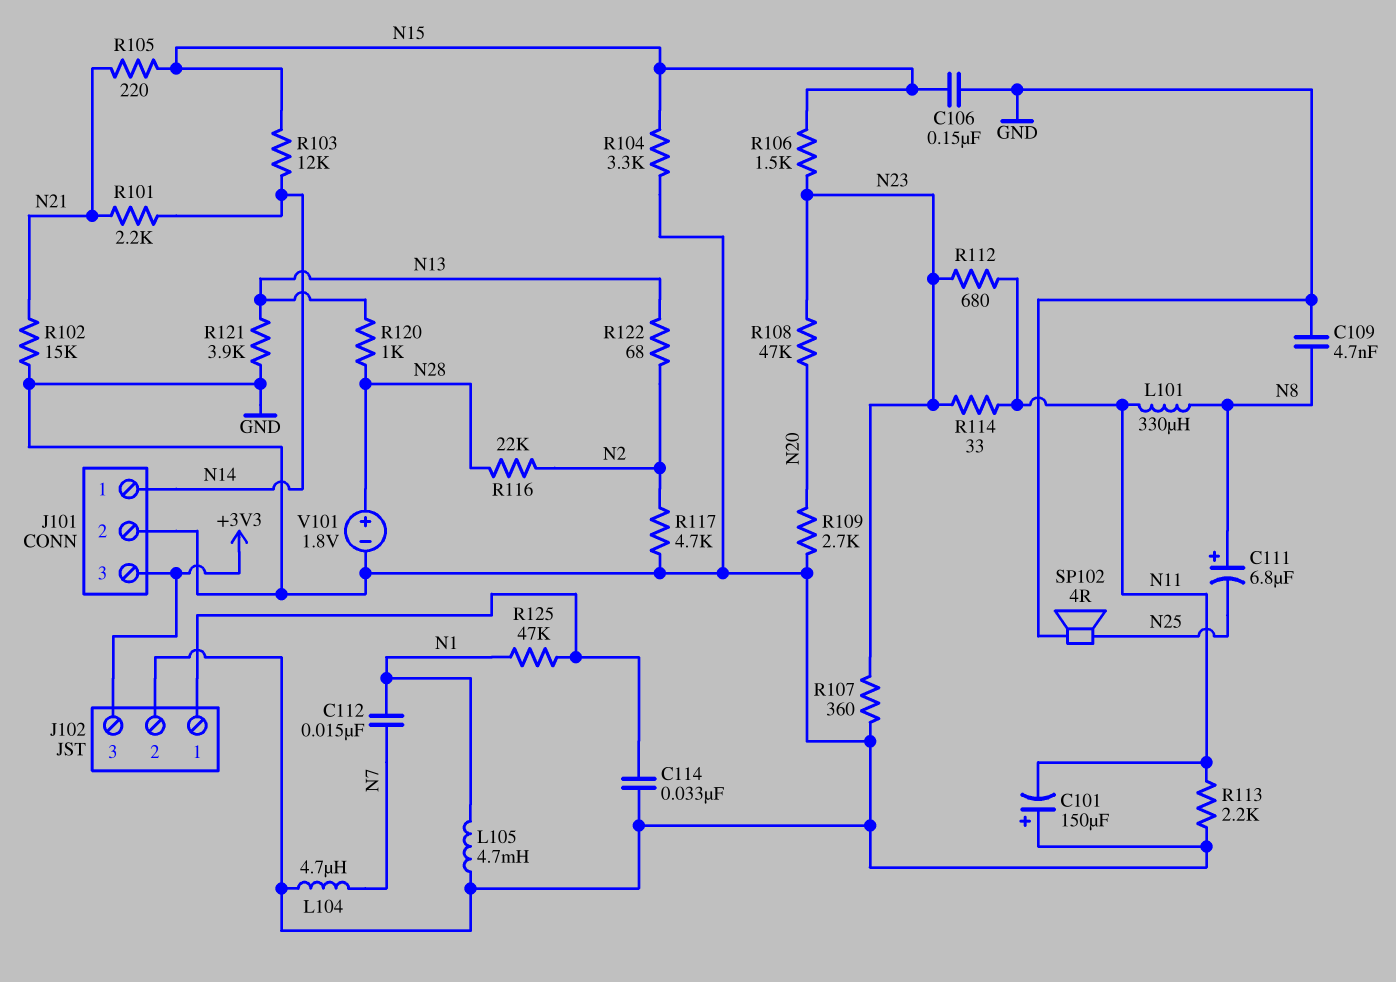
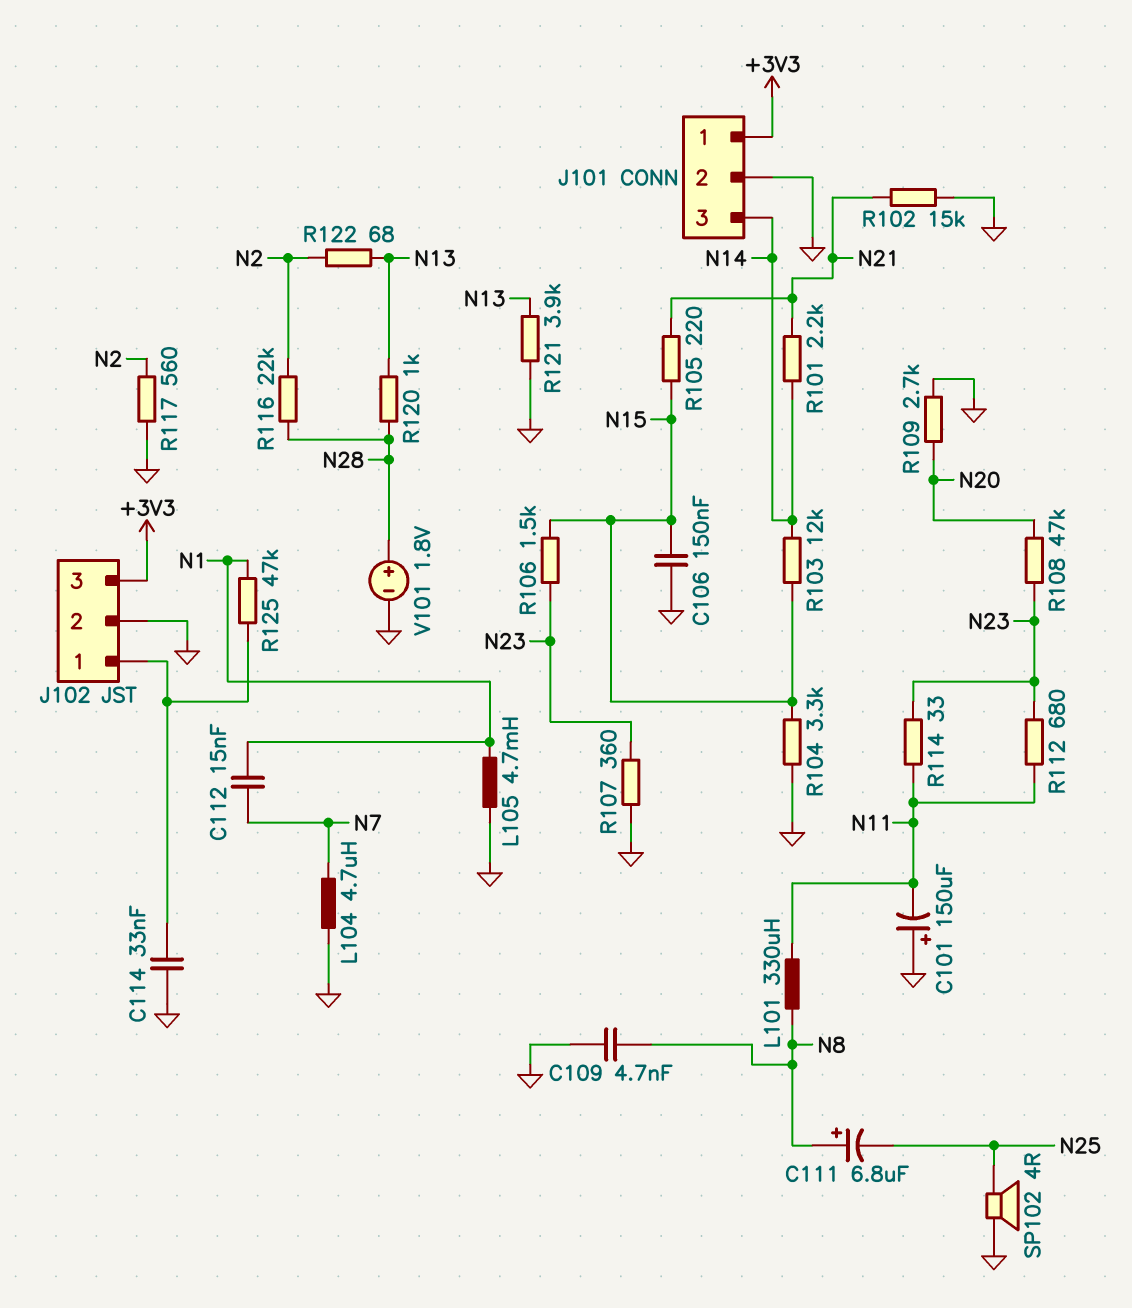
J101 pin 1: N14 -> +3V3
J101 pin 3: +3V3 -> N14
R113: 2.2k (GND, N11) -> none
R117: 4.7k (GND, N2) -> 560 (GND, N2)

